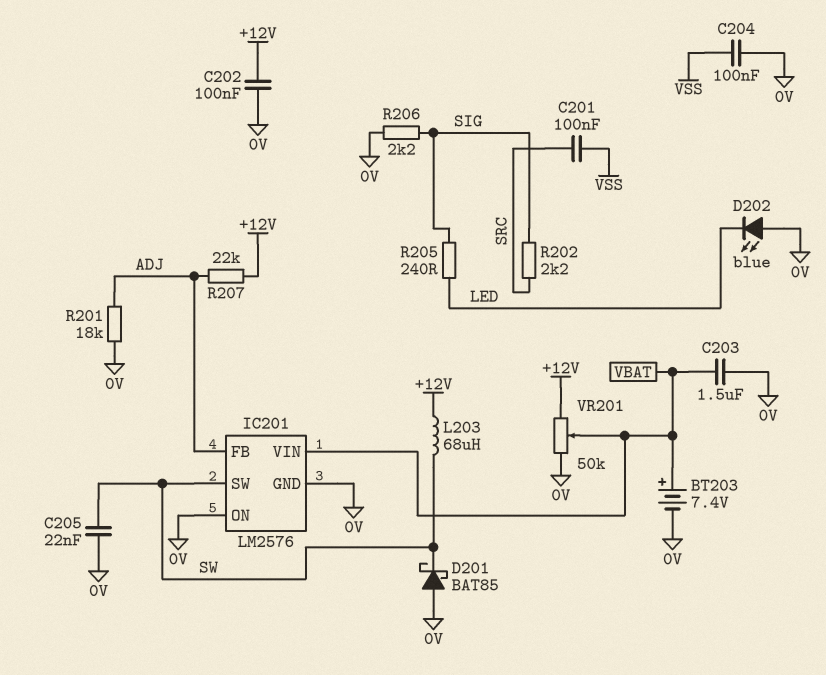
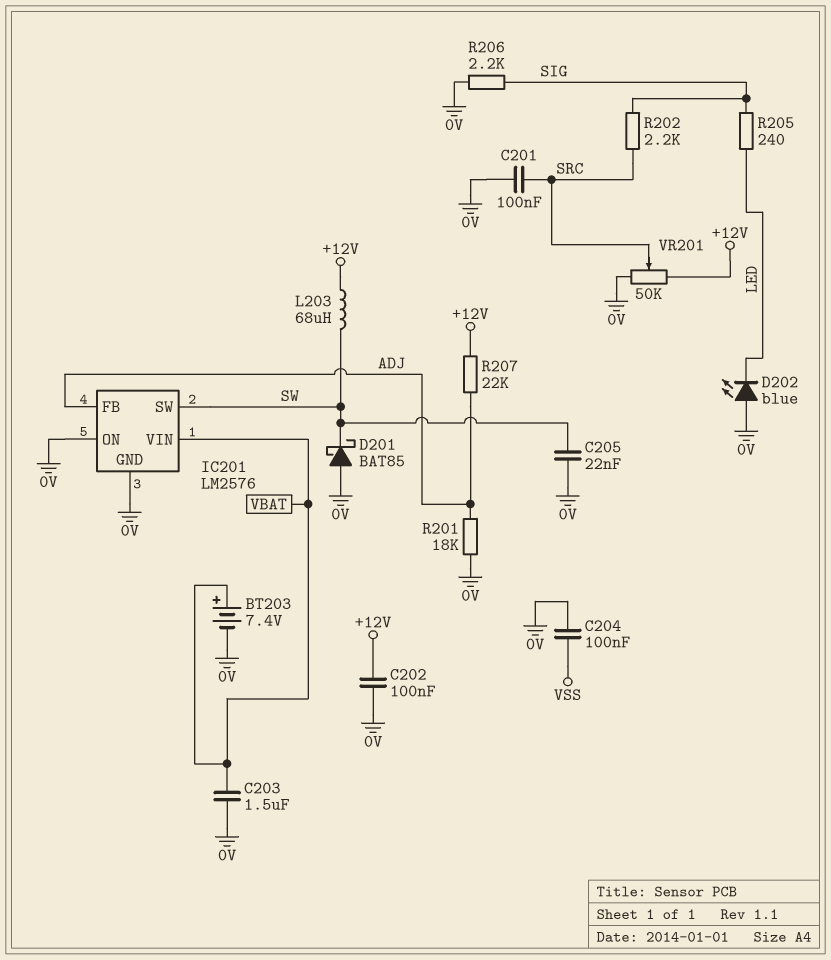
C201: 100nF (SRC, VSS) -> 100nF (0V, SRC)
VR201: 50k (+12V, 0V, wiper VBAT) -> 50k (+12V, 0V, wiper SRC)

